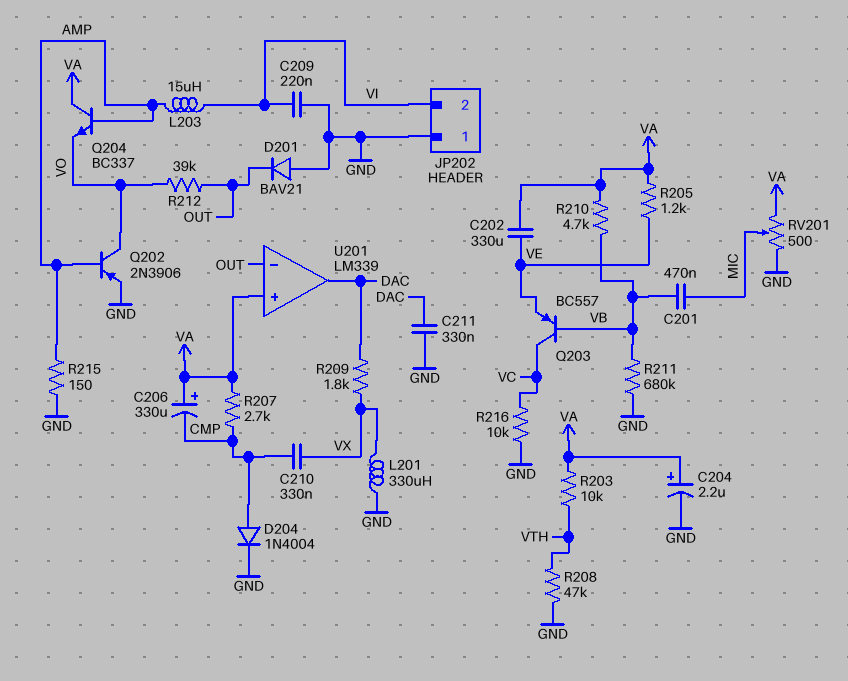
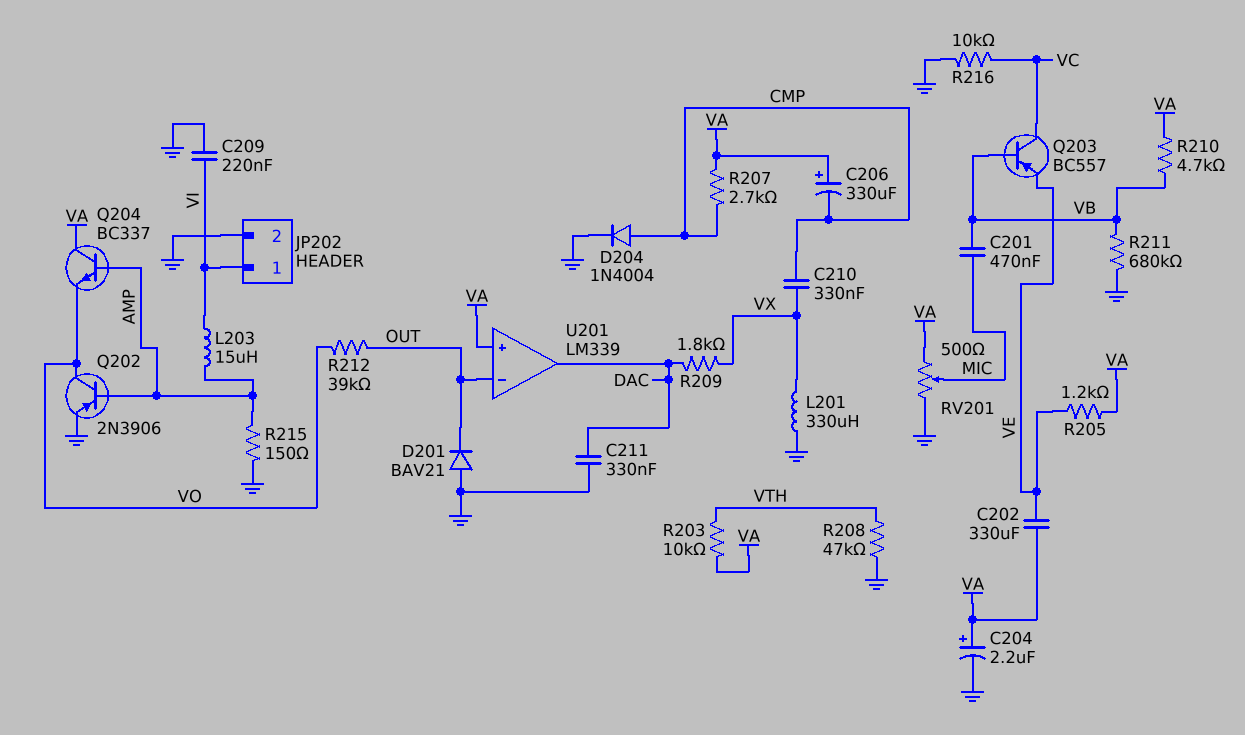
JP202 pin 1: GND -> VI
JP202 pin 2: VI -> GND

